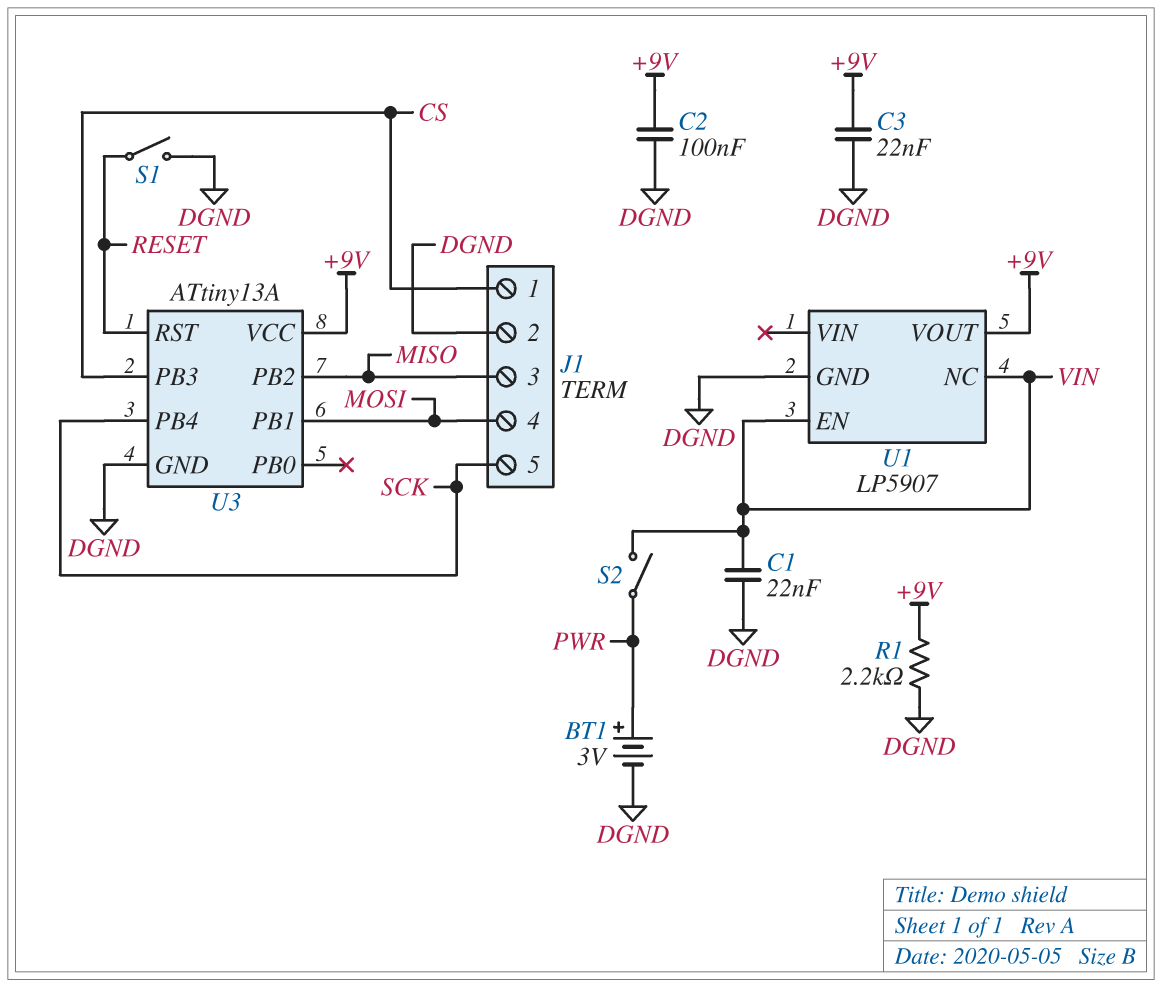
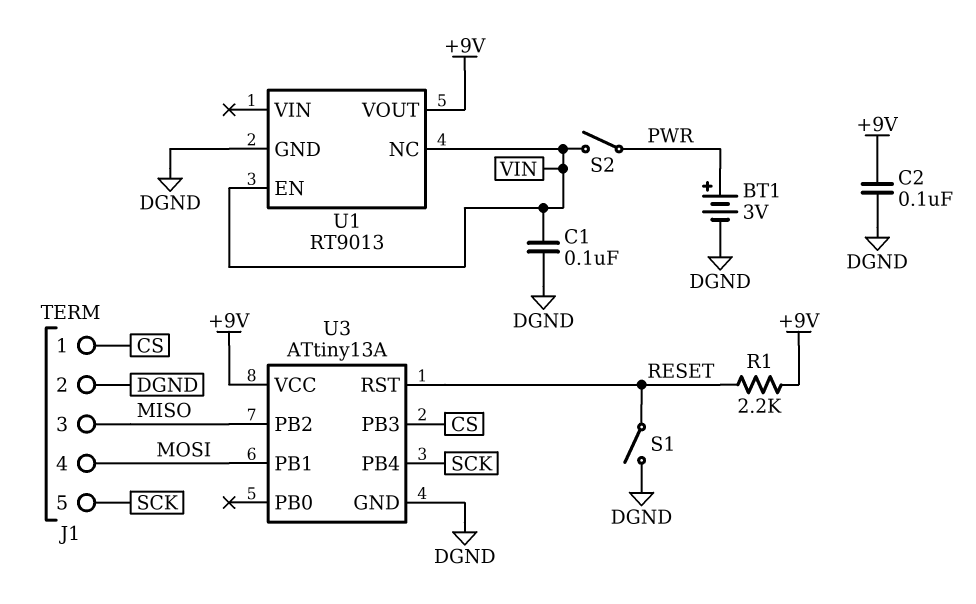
C1: 22nF (DGND, VIN) -> 100nF (DGND, VIN)
C3: 22nF (+9V, DGND) -> none
R1: 2.2k (+9V, DGND) -> 2.2k (+9V, RESET)
U1: LP5907 -> RT9013

